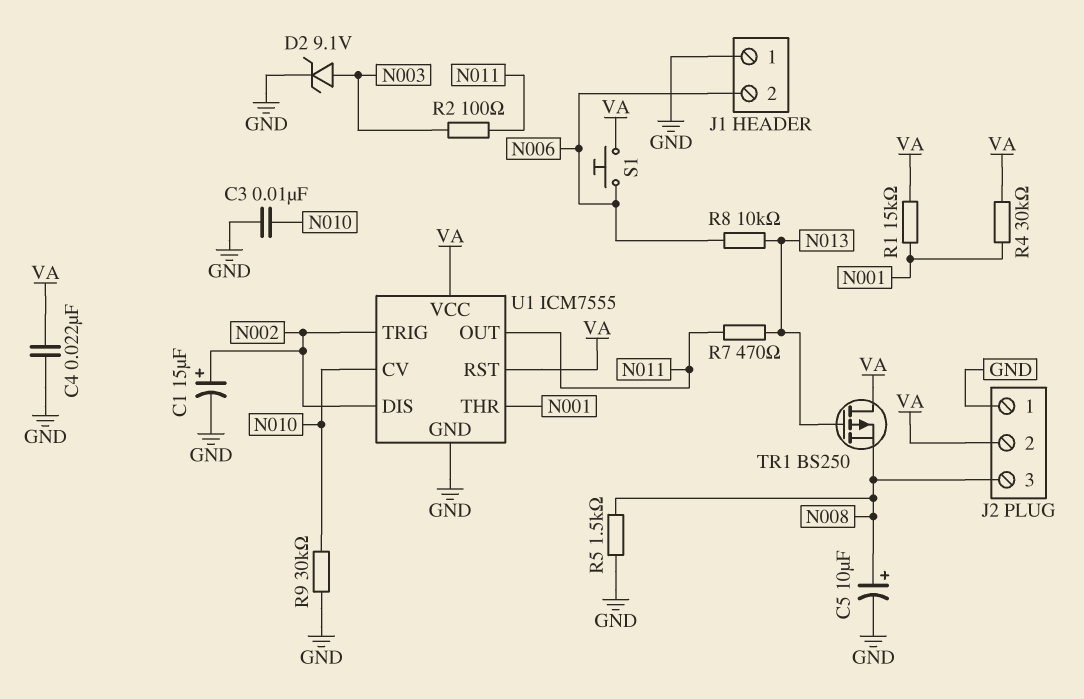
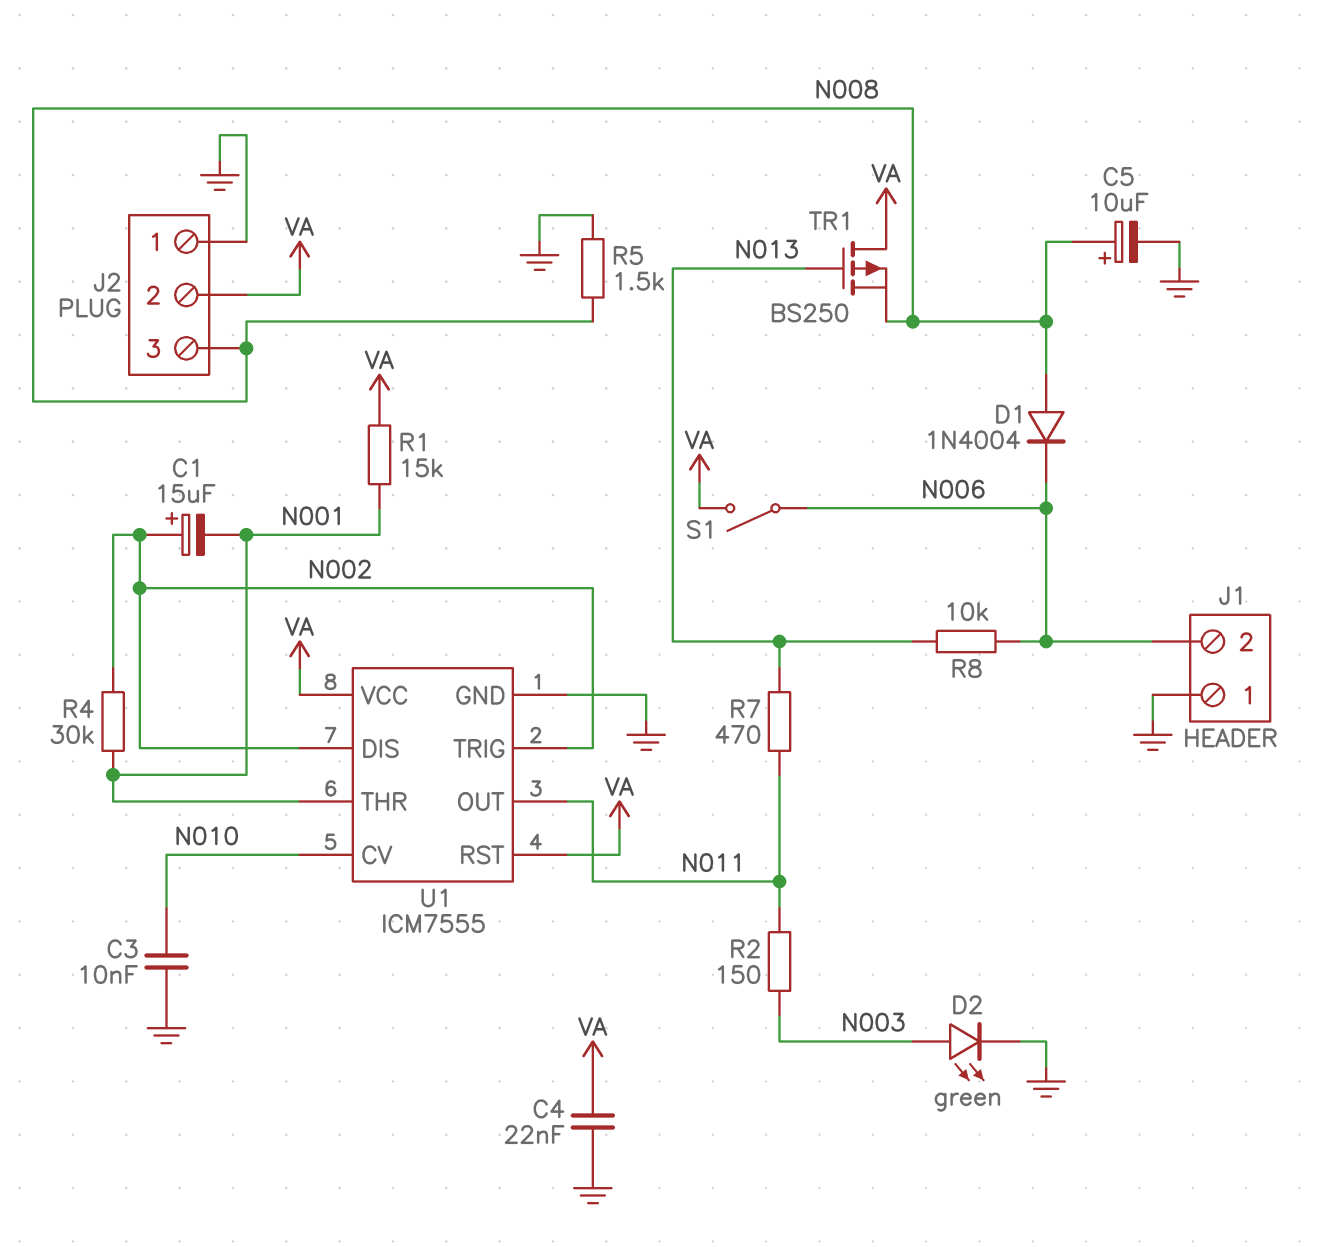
C1: 15uF (plus N002, minus GND) -> 15uF (plus N002, minus N001)
D1: none -> diode 1N4004 (A N008, K N006)
D2: zener 9.1V (A N003, K GND) -> LED green (A N003, K GND)
R2: 100 (N003, N011) -> 150 (N003, N011)
R4: 30k (N001, VA) -> 30k (N001, N002)
R9: 30k (GND, N010) -> none
S1: button (N006, VA) -> switch (N006, VA)

